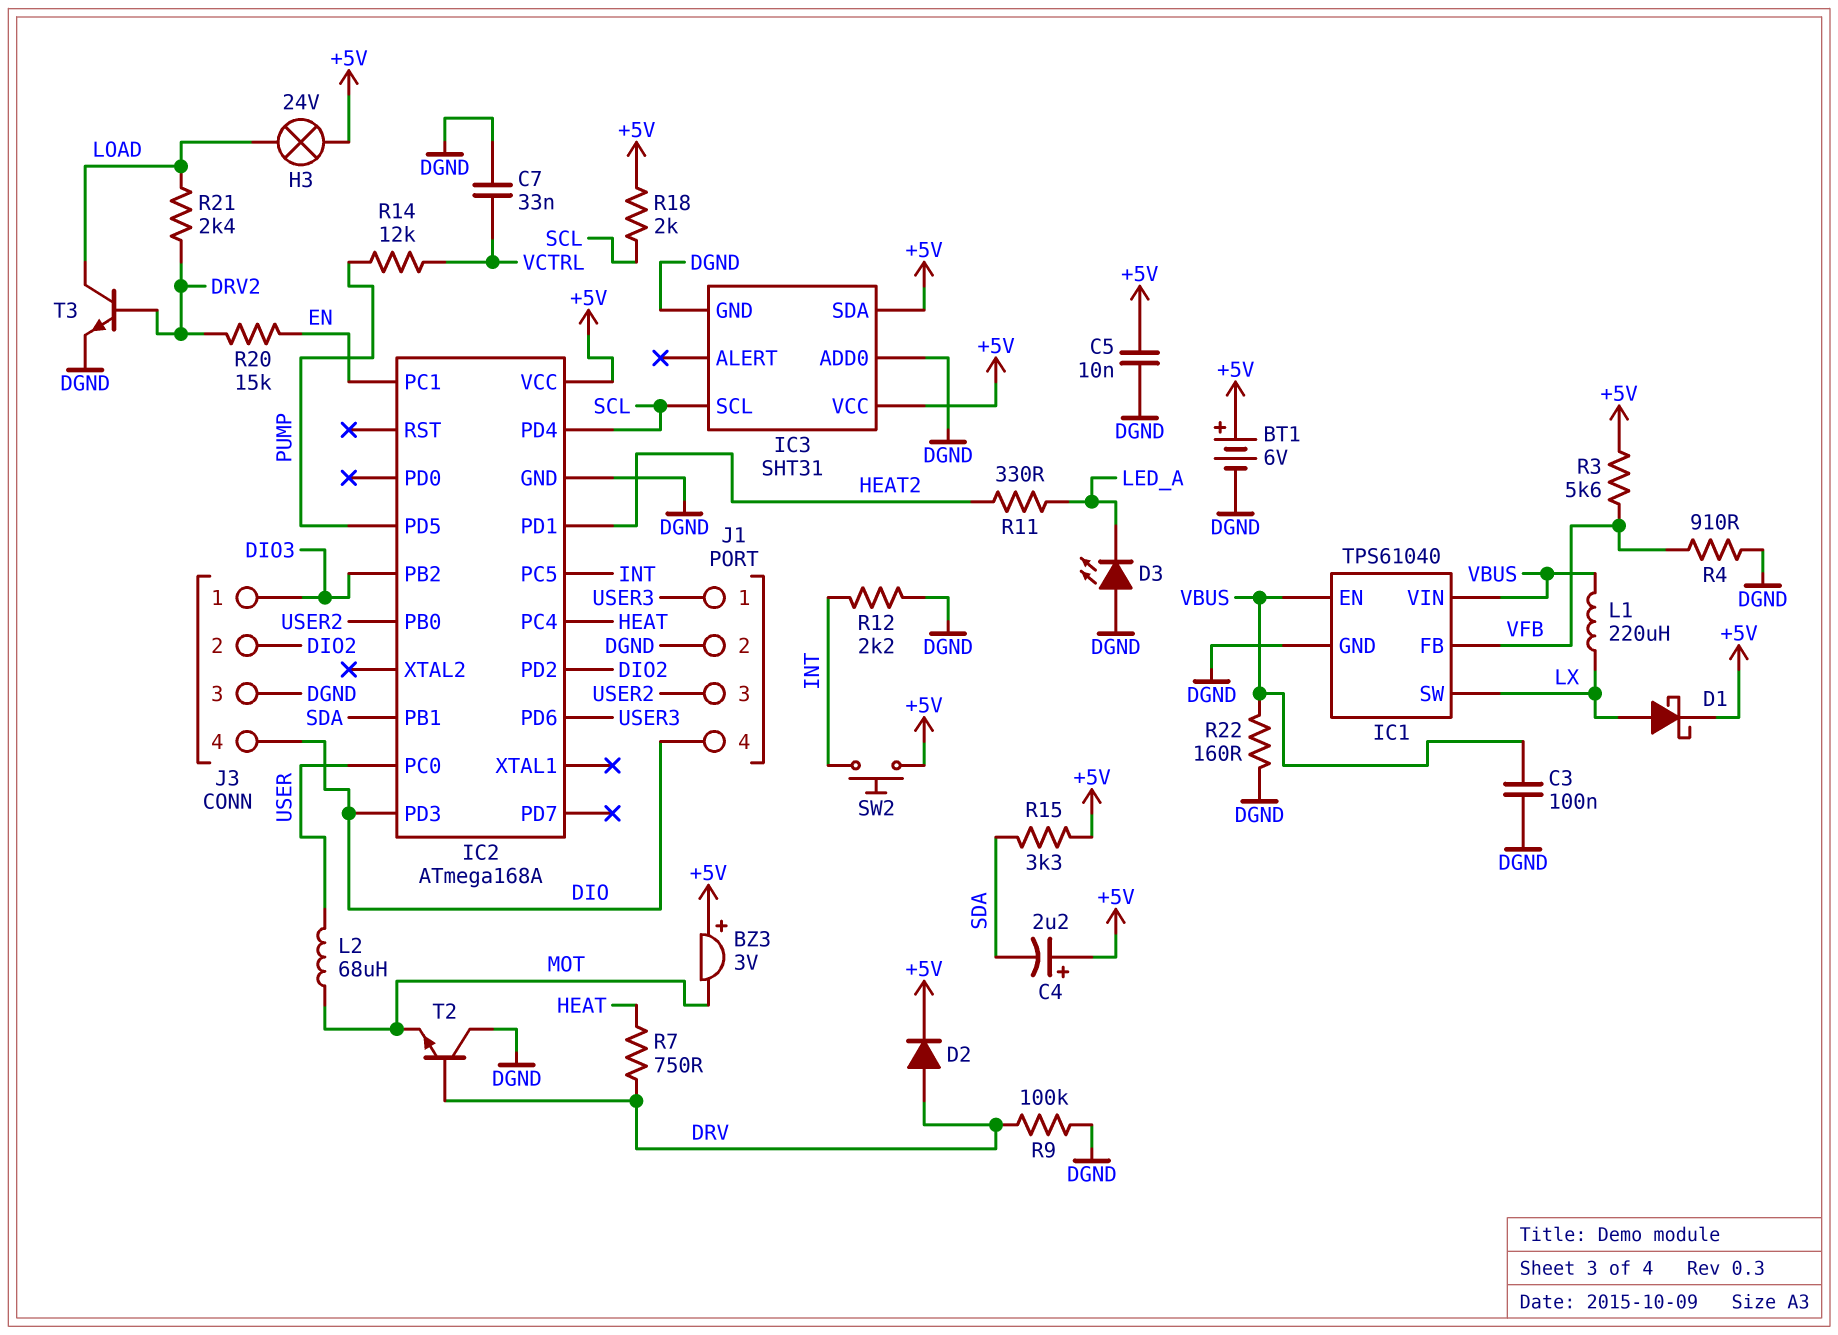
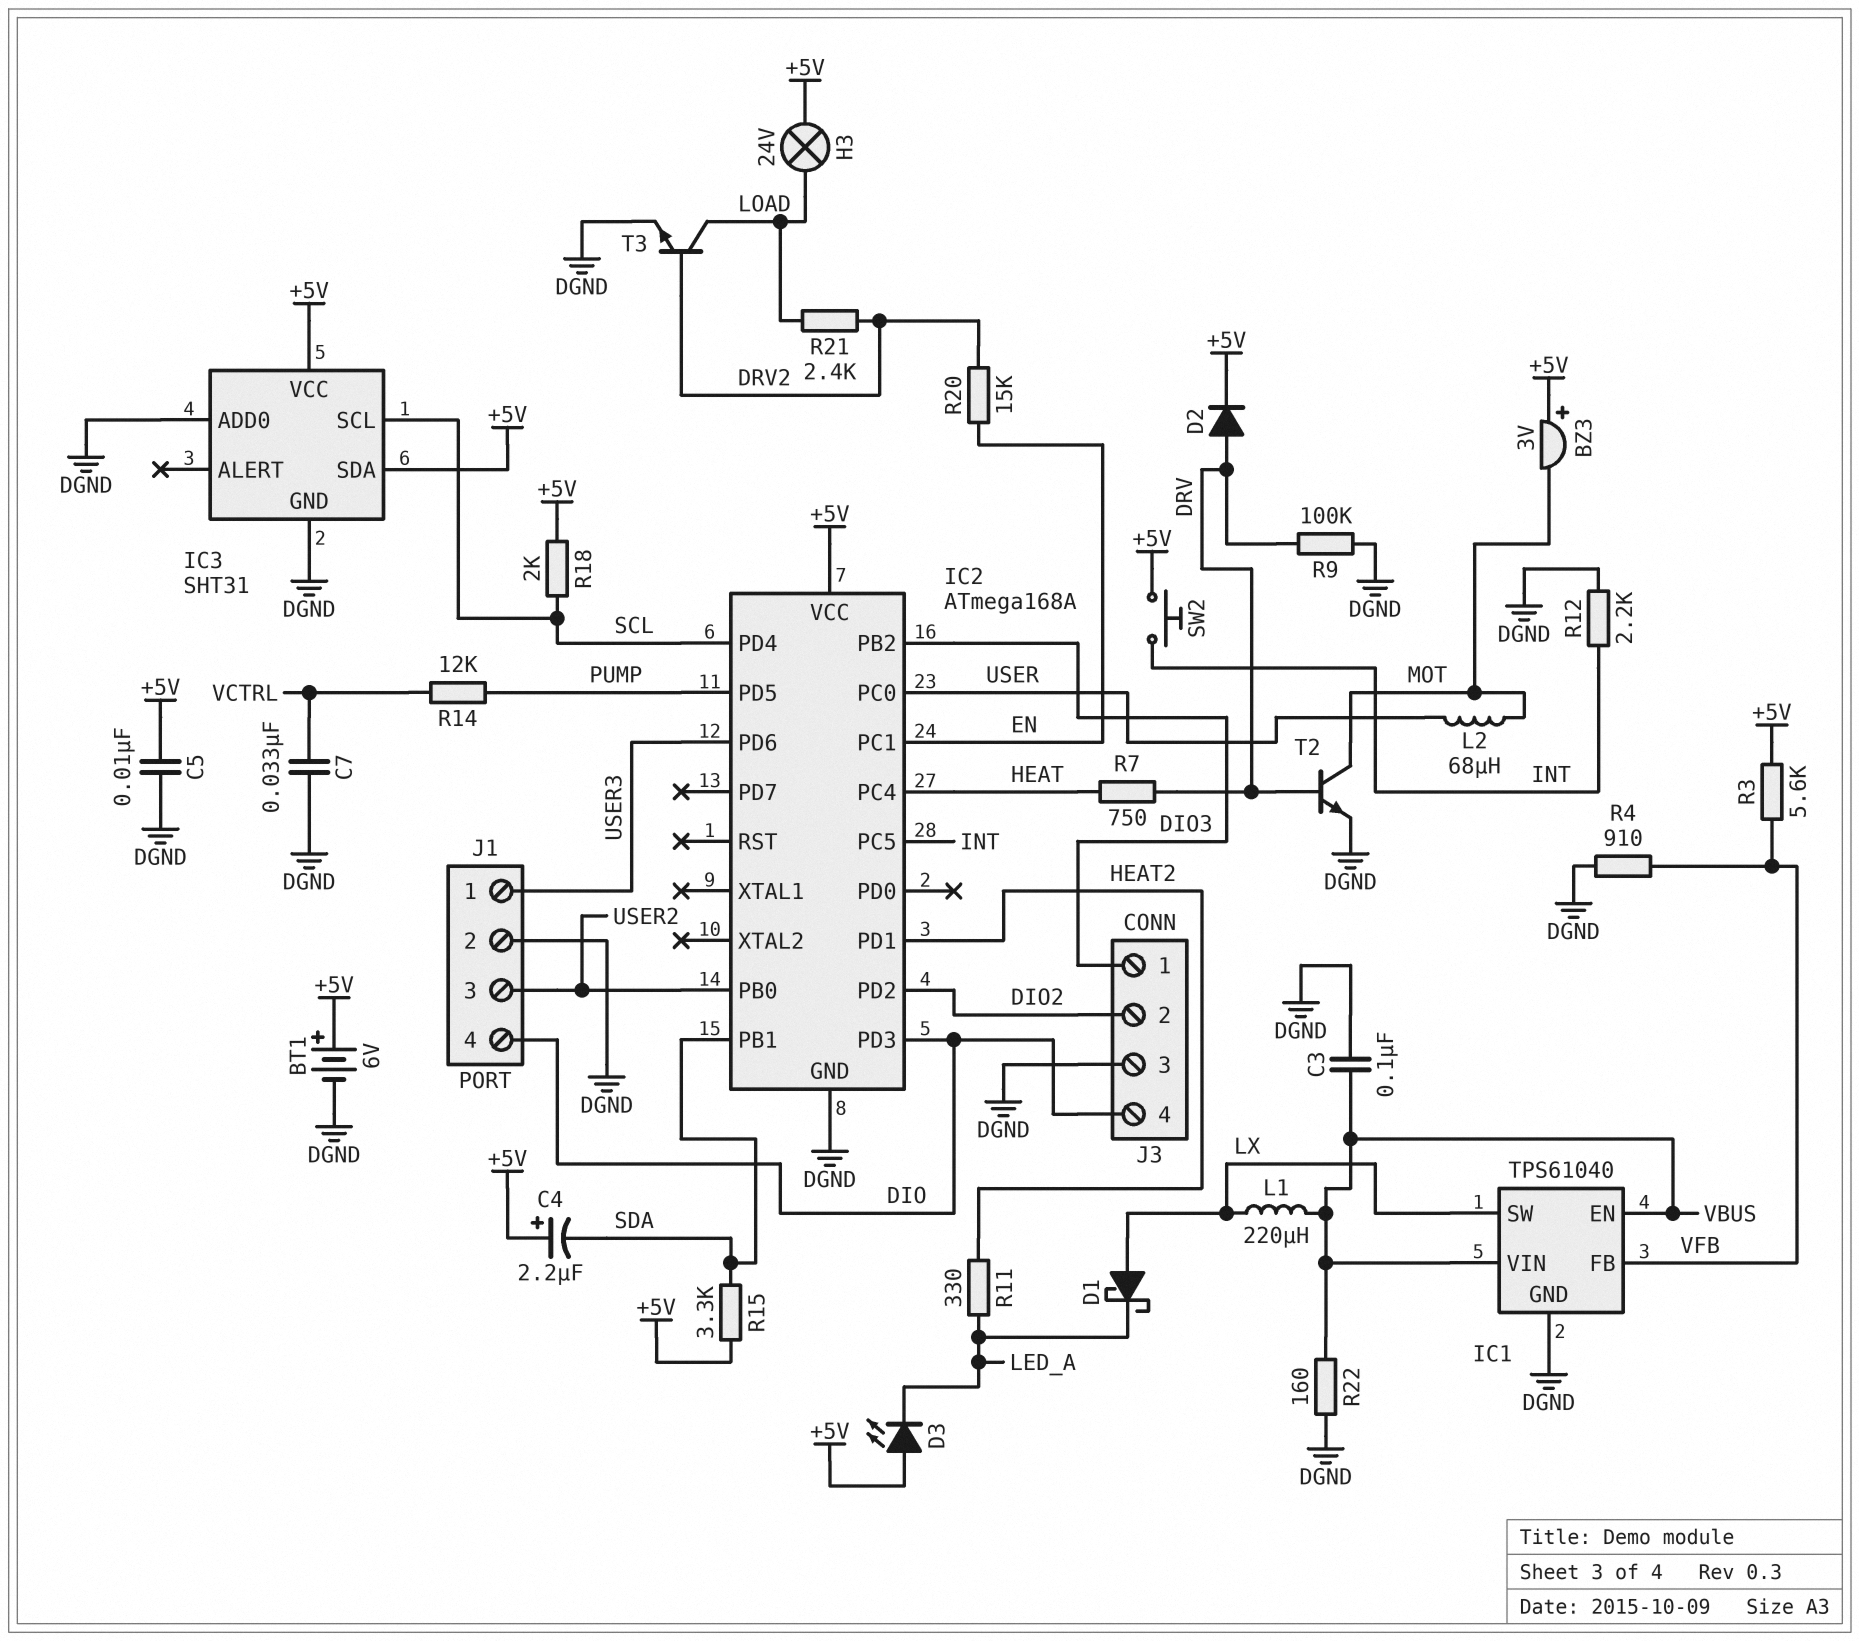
D1: schottky (A LX, K +5V) -> schottky (A LX, K LED_A)
D3: LED (A DGND, K LED_A) -> LED (A +5V, K LED_A)
T2: NPN (B DRV, C DGND, E MOT) -> NPN (B DRV, C MOT, E DGND)

